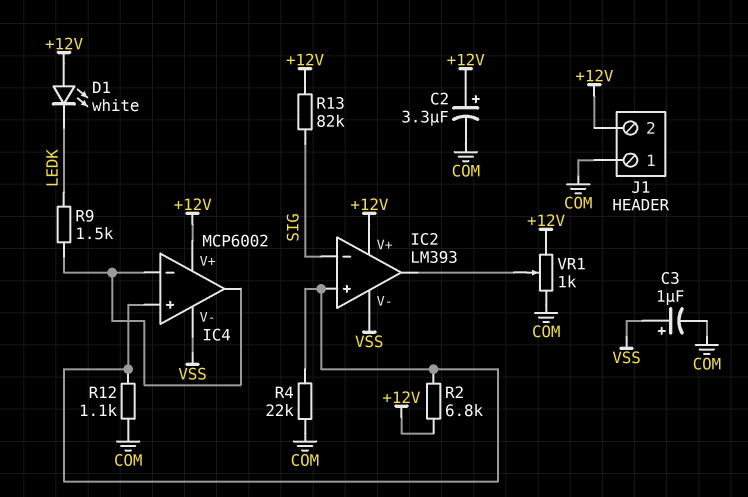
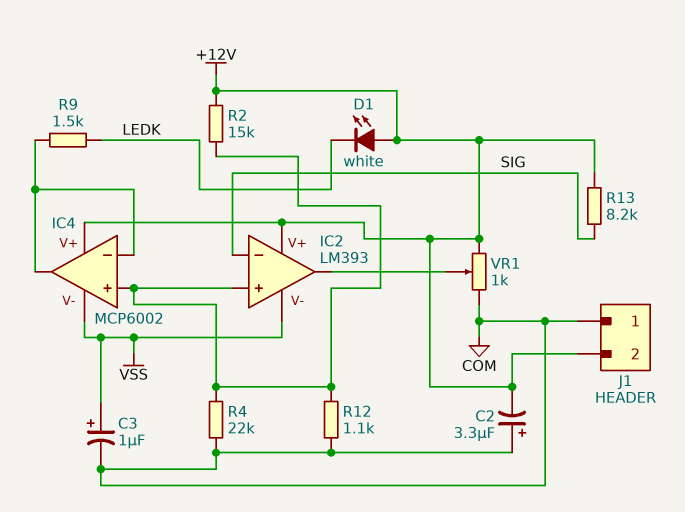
C2: 3.3uF (plus +12V, minus COM) -> 3.3uF (plus COM, minus +12V)
R2: 6.8k (+12V, IC2/in+) -> 15k (+12V, IC2/in+)
R13: 82k (+12V, SIG) -> 8.2k (+12V, SIG)

